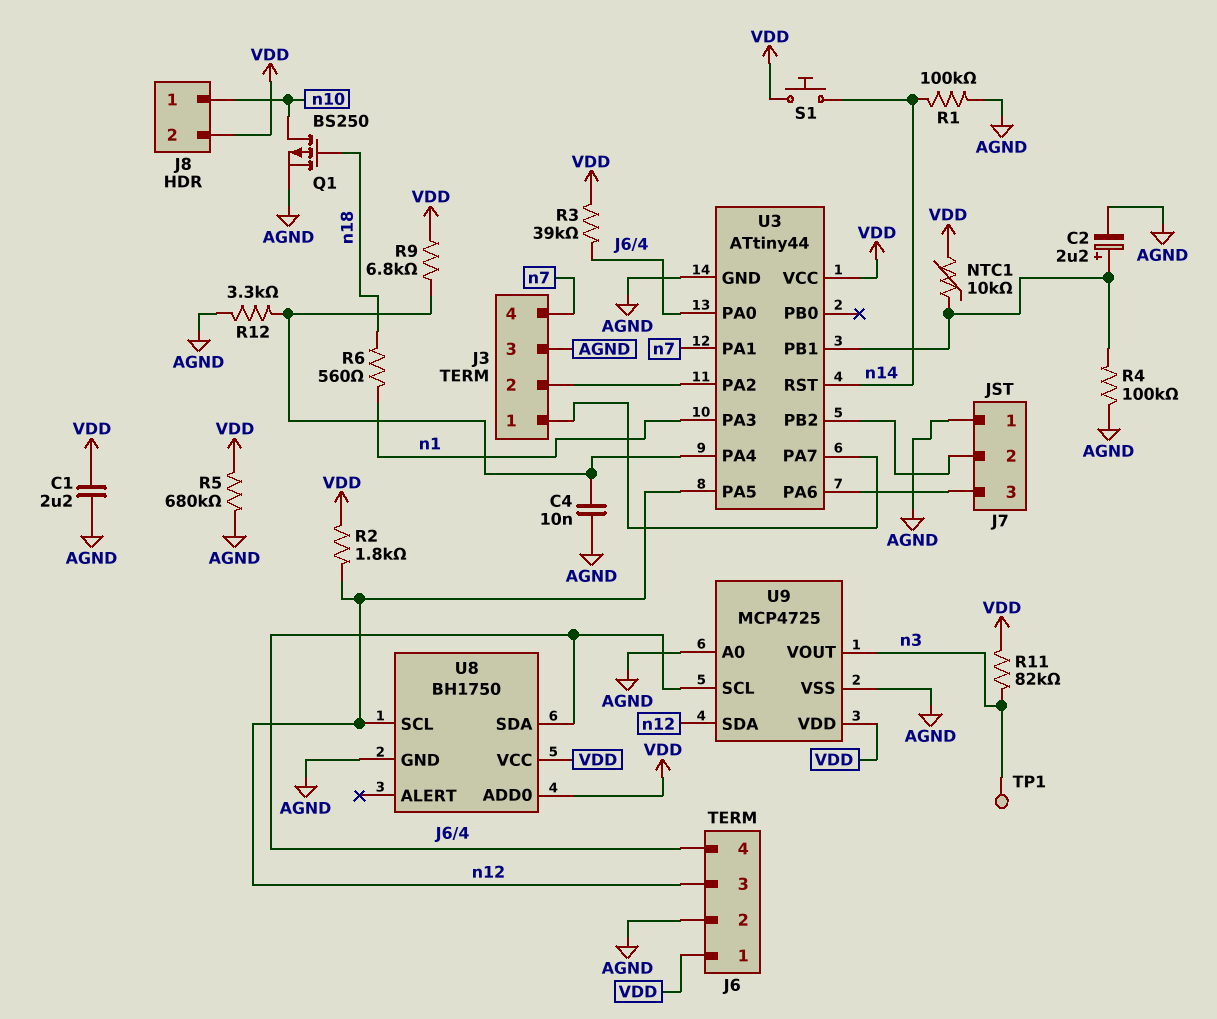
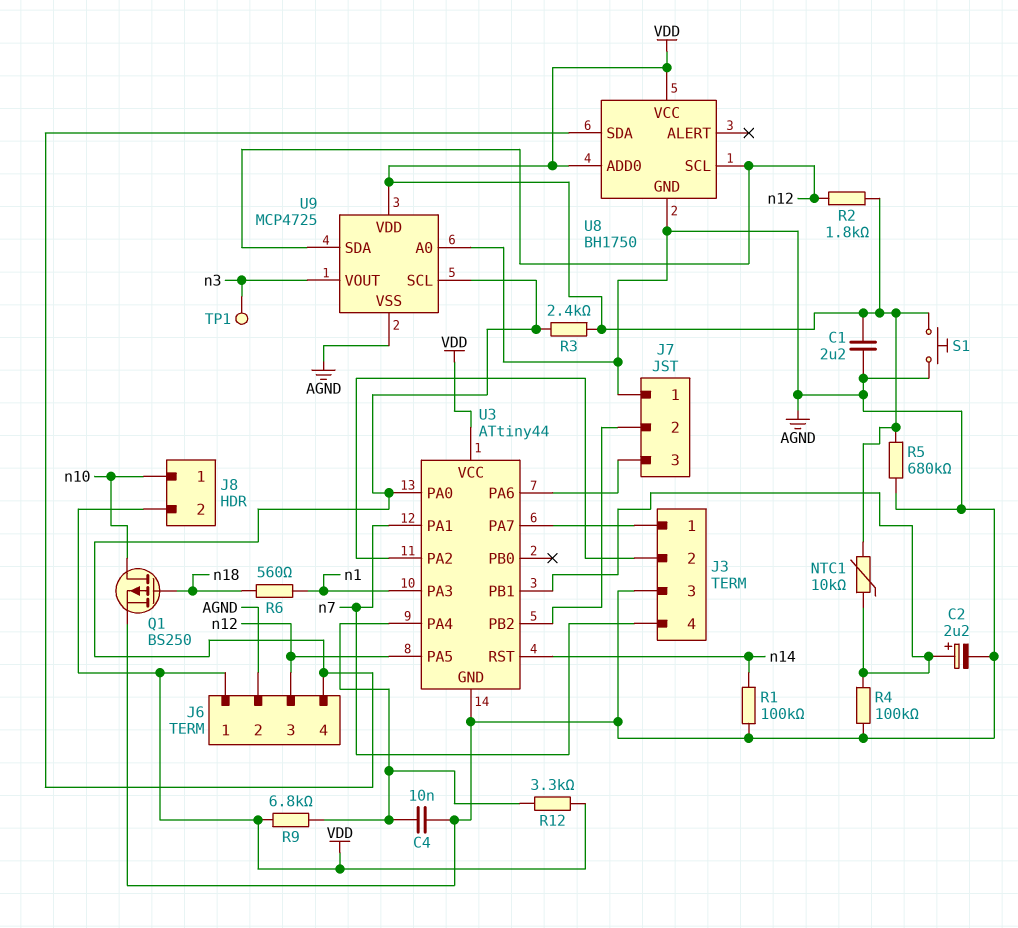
R3: 39k (J6/4, VDD) -> 2.4k (J6/4, VDD)
R11: 82k (VDD, n3) -> none
R12: 3.3k (AGND, U3/PA4) -> 3.3k (U3/PA4, VDD)
S1: button (VDD, n14) -> button (AGND, VDD)

